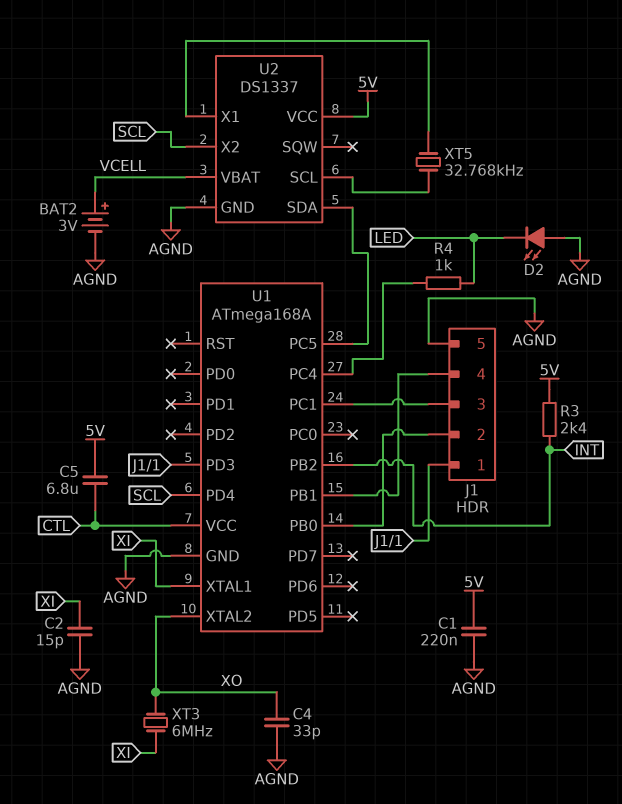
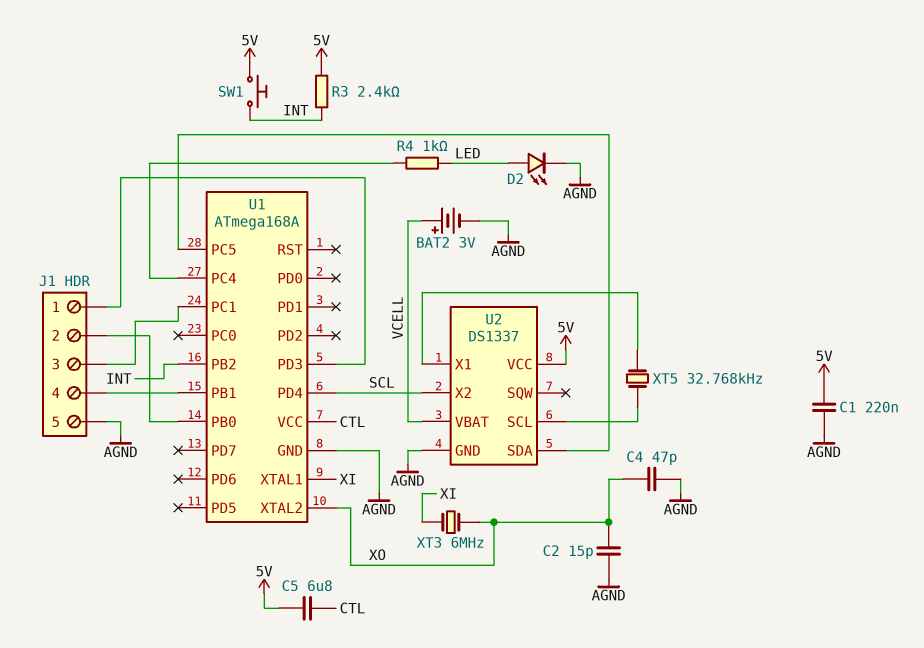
C2: 15pF (AGND, XI) -> 15pF (AGND, XO)
C4: 33pF (AGND, XO) -> 47pF (AGND, XO)
D2: LED (A AGND, K LED) -> LED (A LED, K AGND)
SW1: none -> button (5V, INT)

